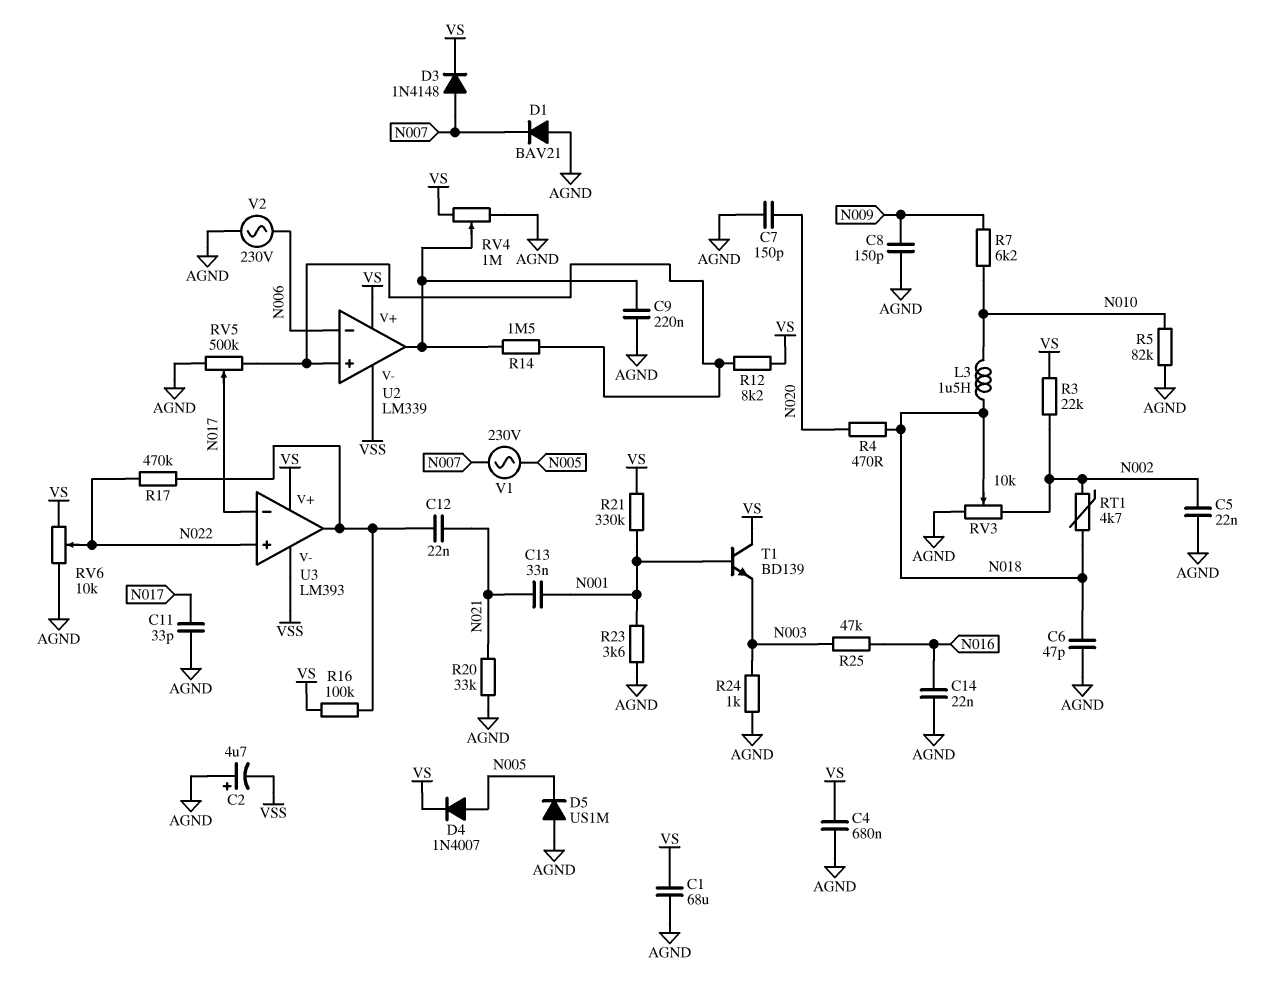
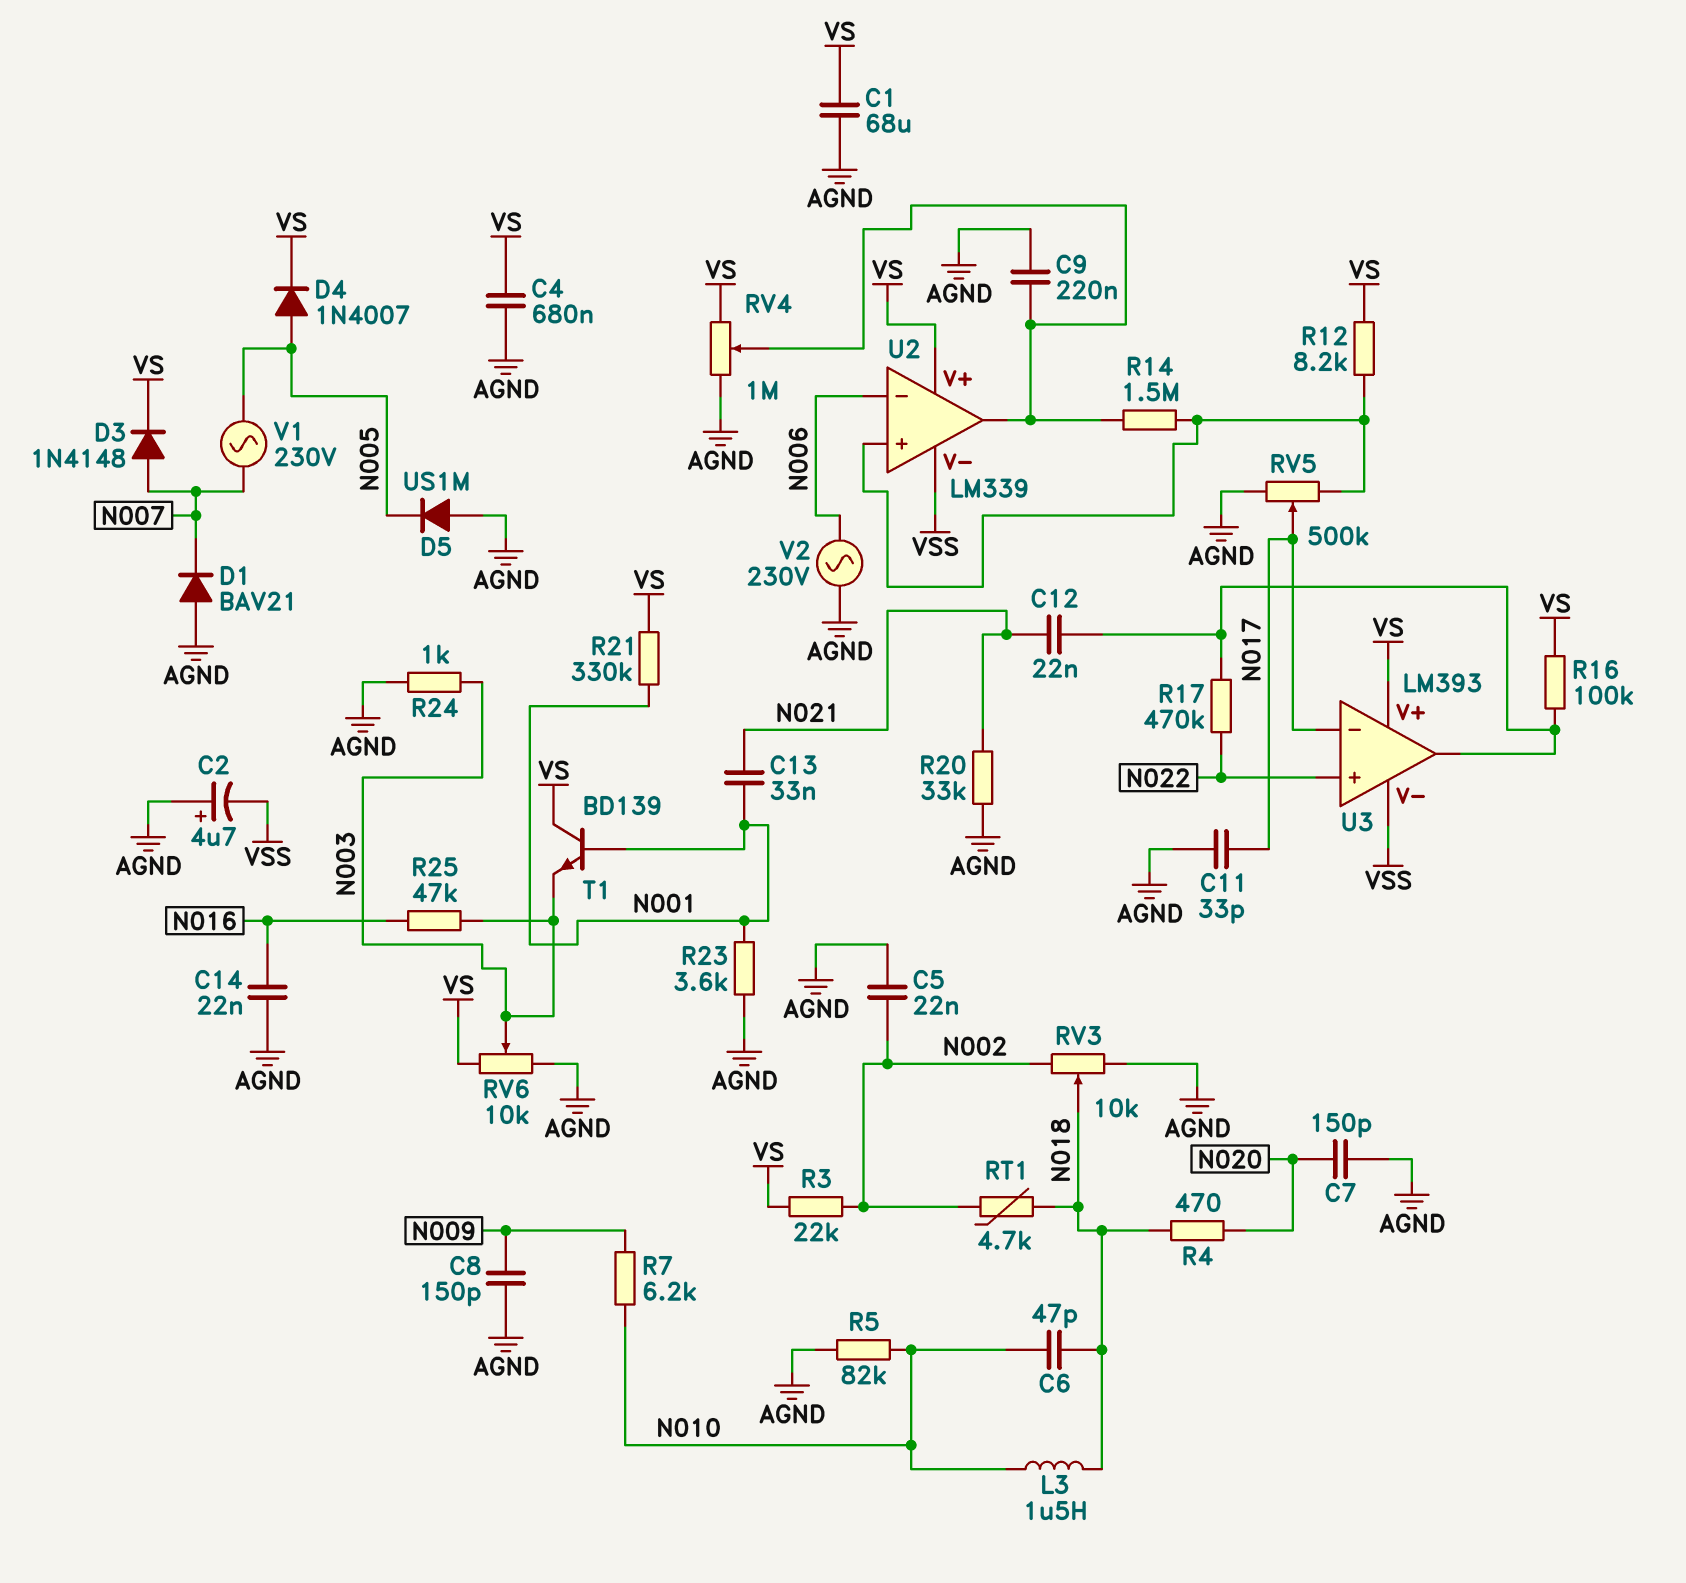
C6: 47pF (AGND, N018) -> 47pF (N010, N018)
RV6: 10k (AGND, VS, wiper N022) -> 10k (AGND, VS, wiper N003)

